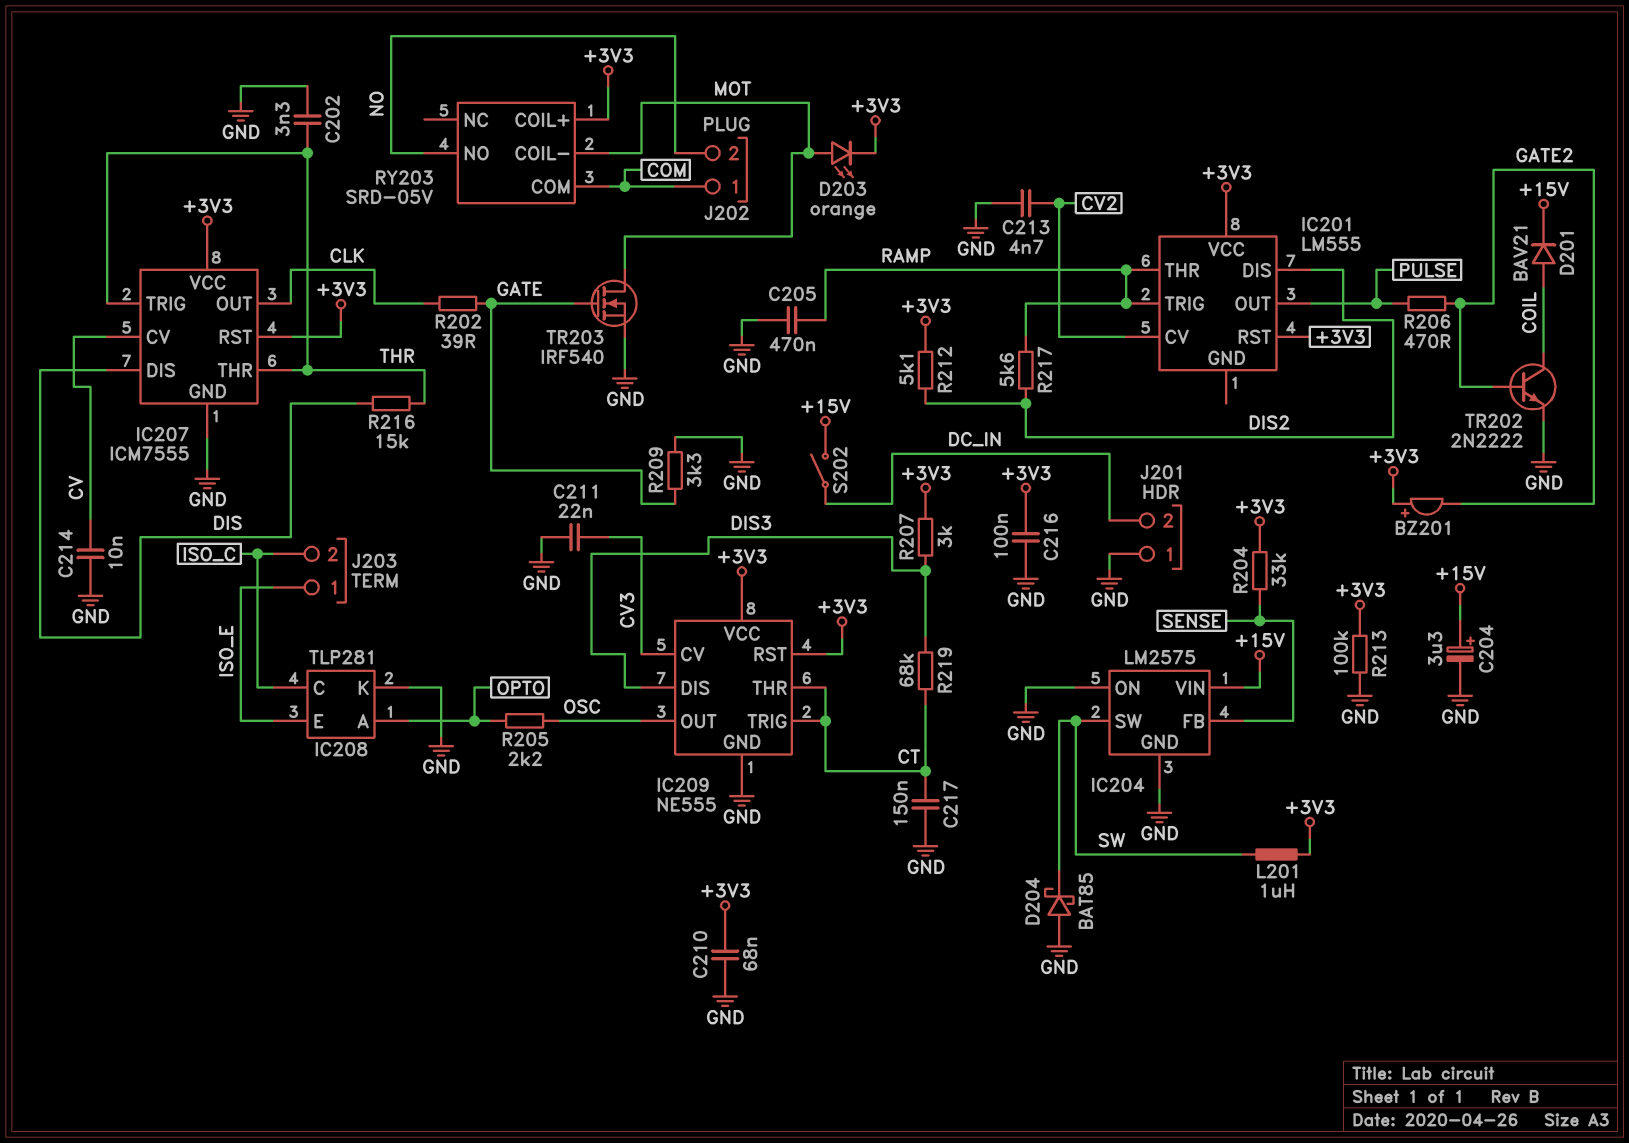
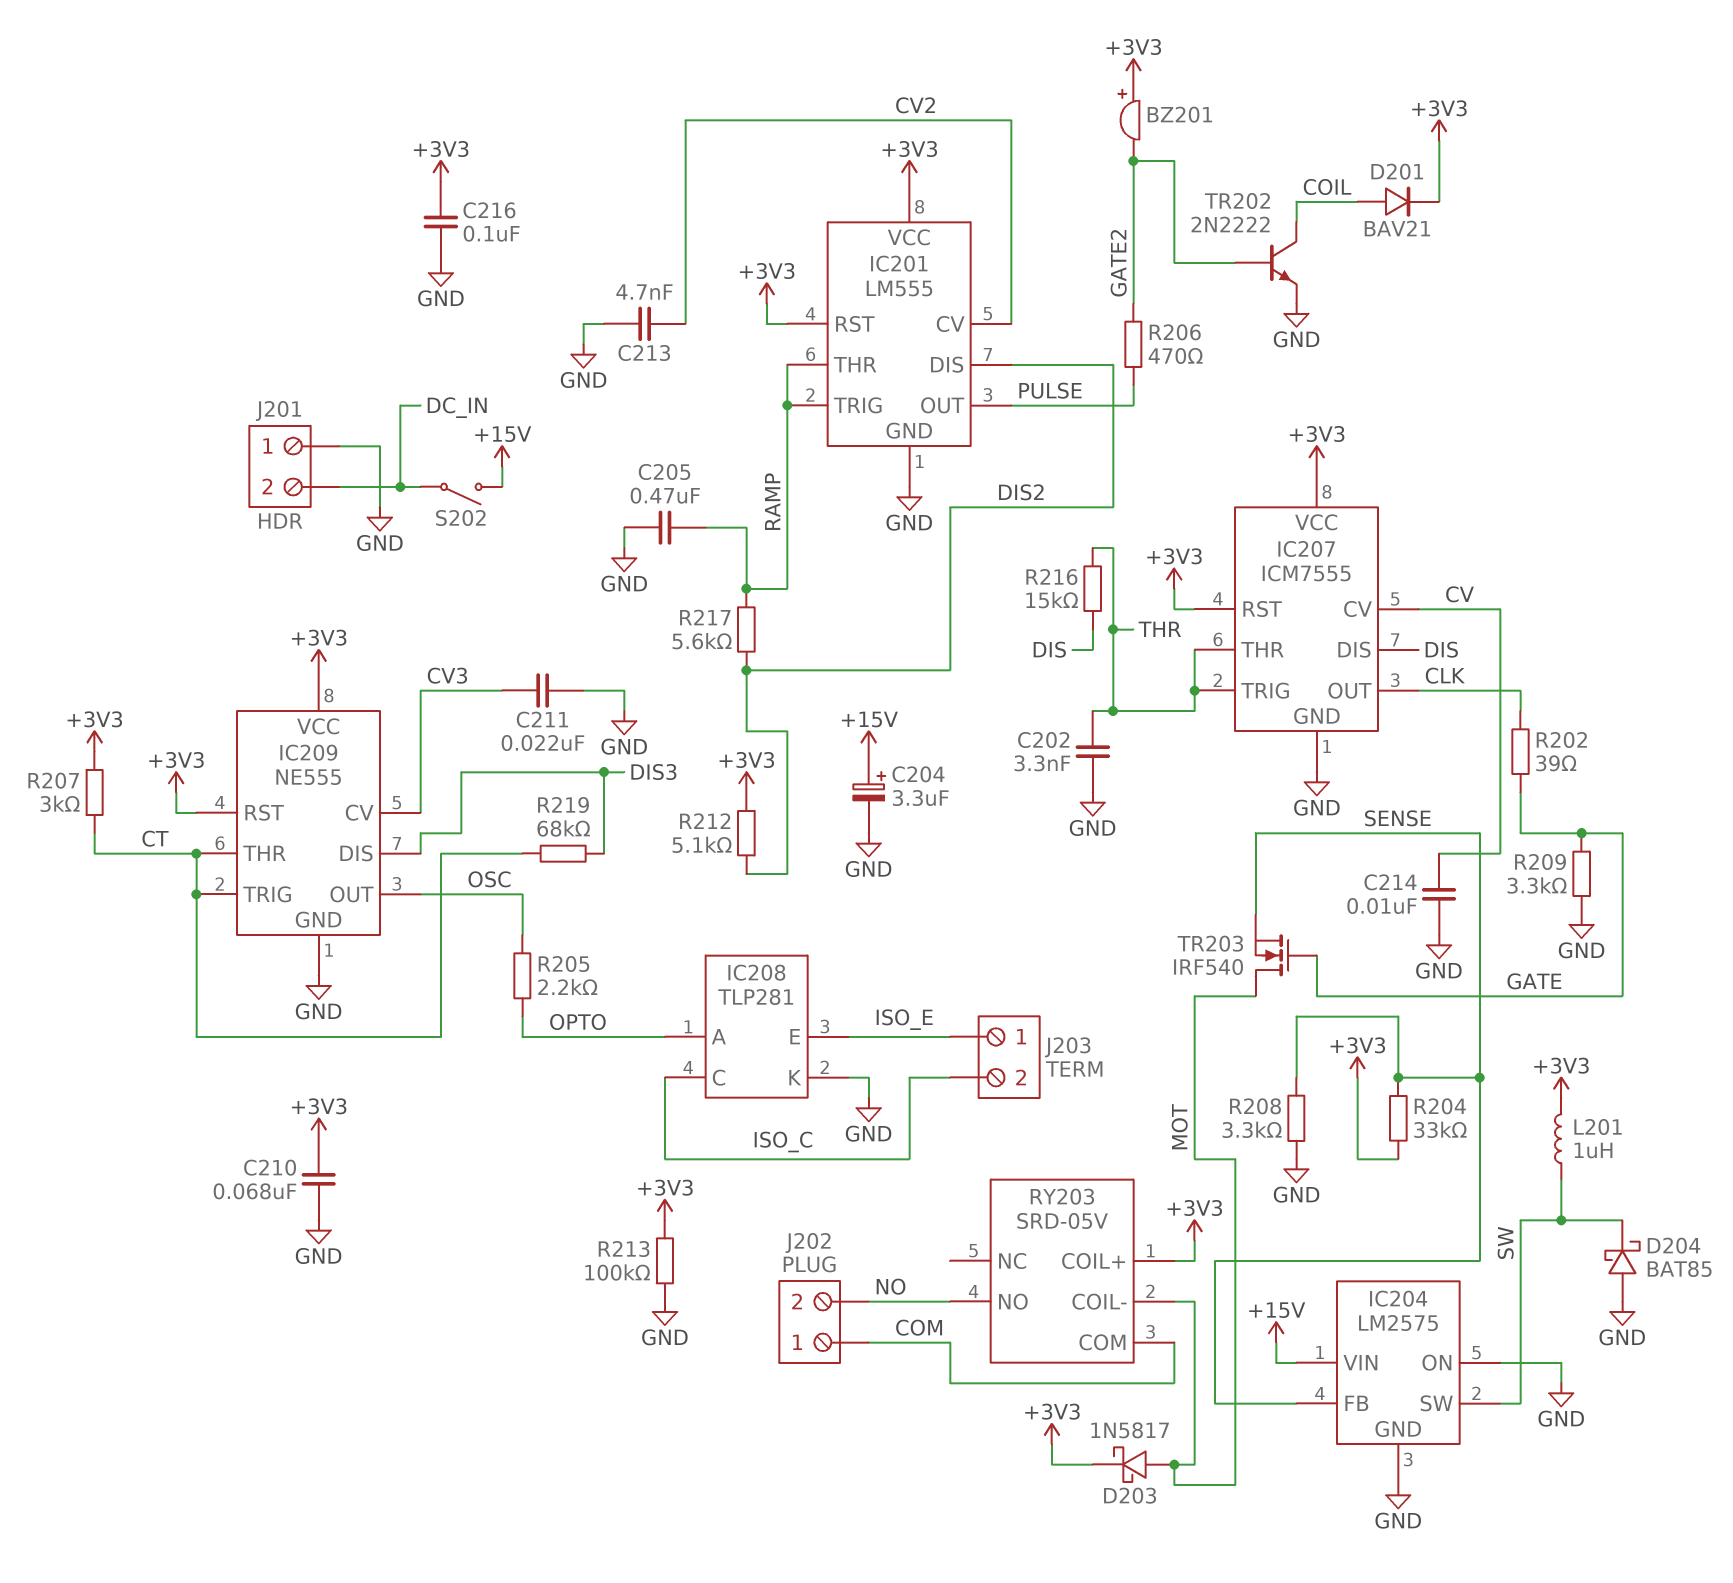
C217: 150nF (CT, GND) -> none
D201: diode BAV21 (A COIL, K +15V) -> diode BAV21 (A COIL, K +3V3)
D203: LED orange (A MOT, K +3V3) -> schottky 1N5817 (A MOT, K +3V3)
IC201 pin GND: none -> GND
R207: 3k (+3V3, DIS3) -> 3k (+3V3, CT)
R208: none -> 3.3k (GND, SENSE)
TR203: NMOS IRF540 (G GATE, D MOT, S GND) -> NMOS IRF540 (G GATE, D MOT, S SENSE)

